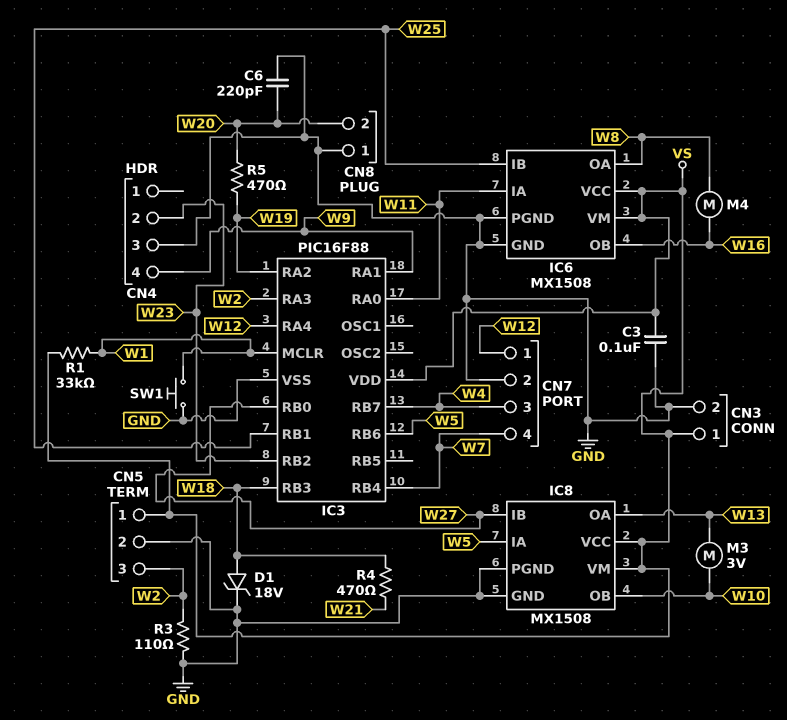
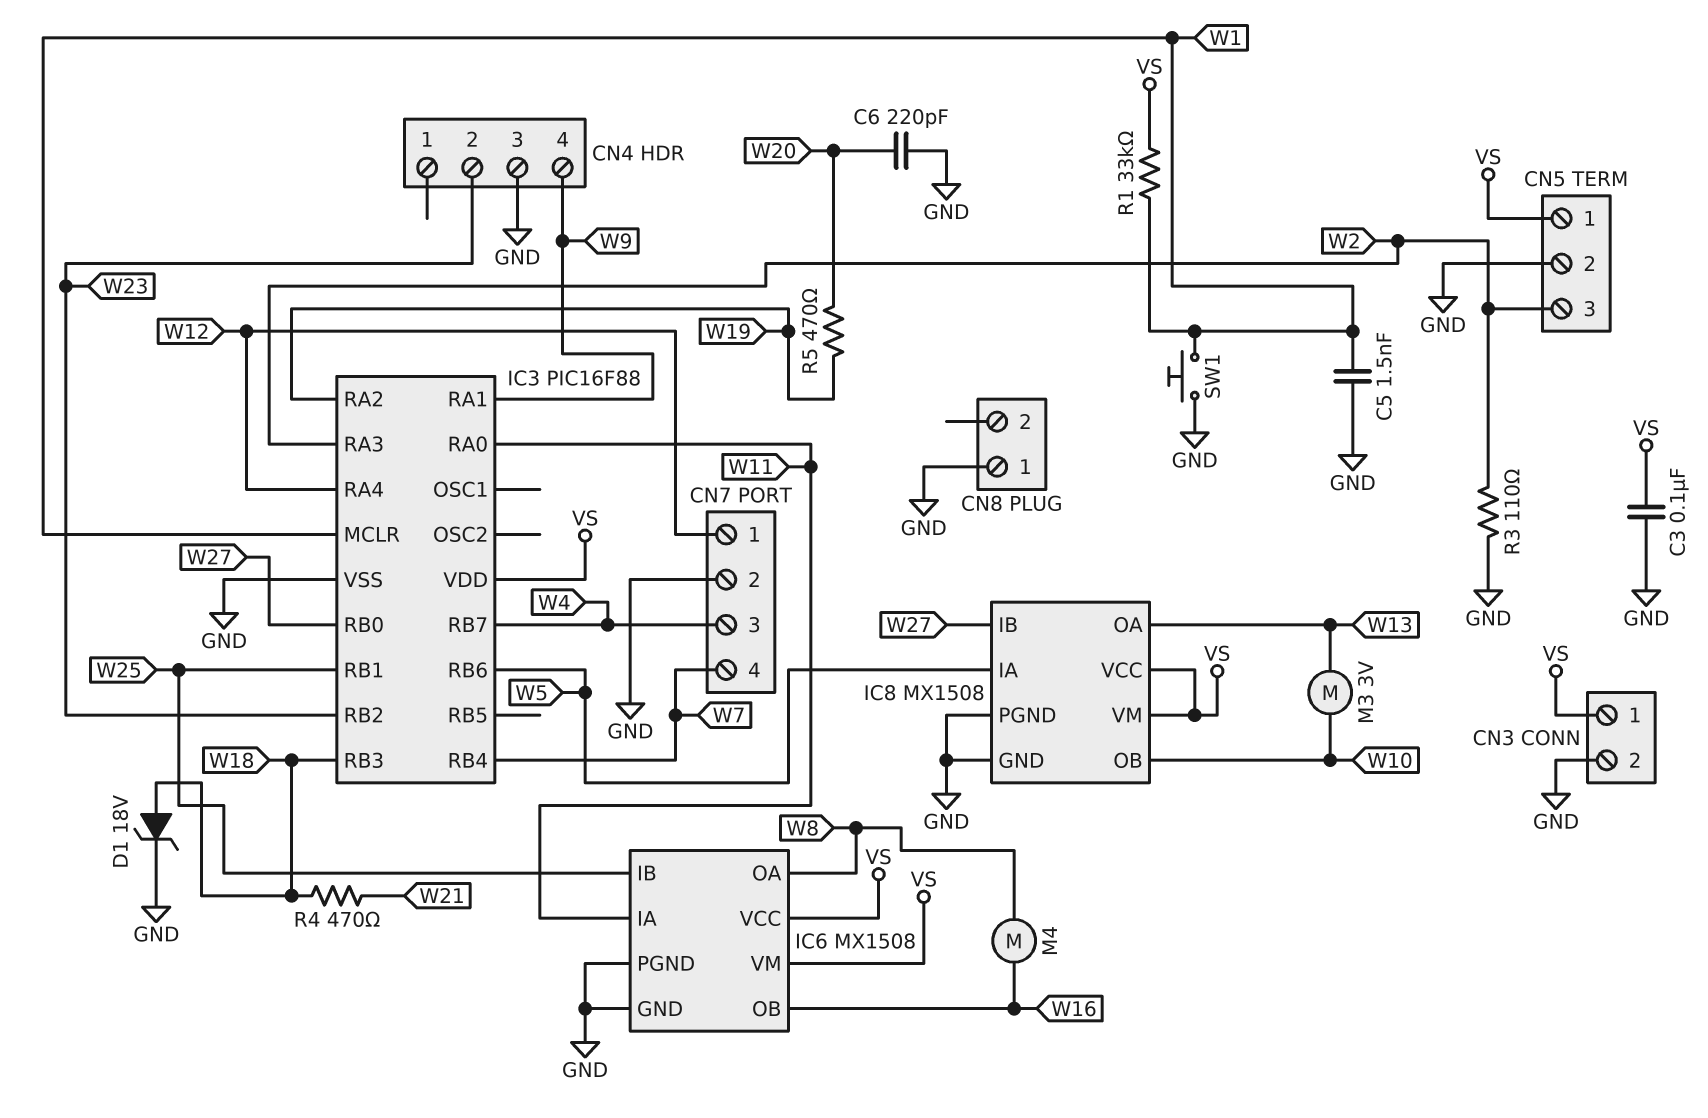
C5: none -> 1.5nF (GND, W1)
CN8 pin 2: W20 -> none

